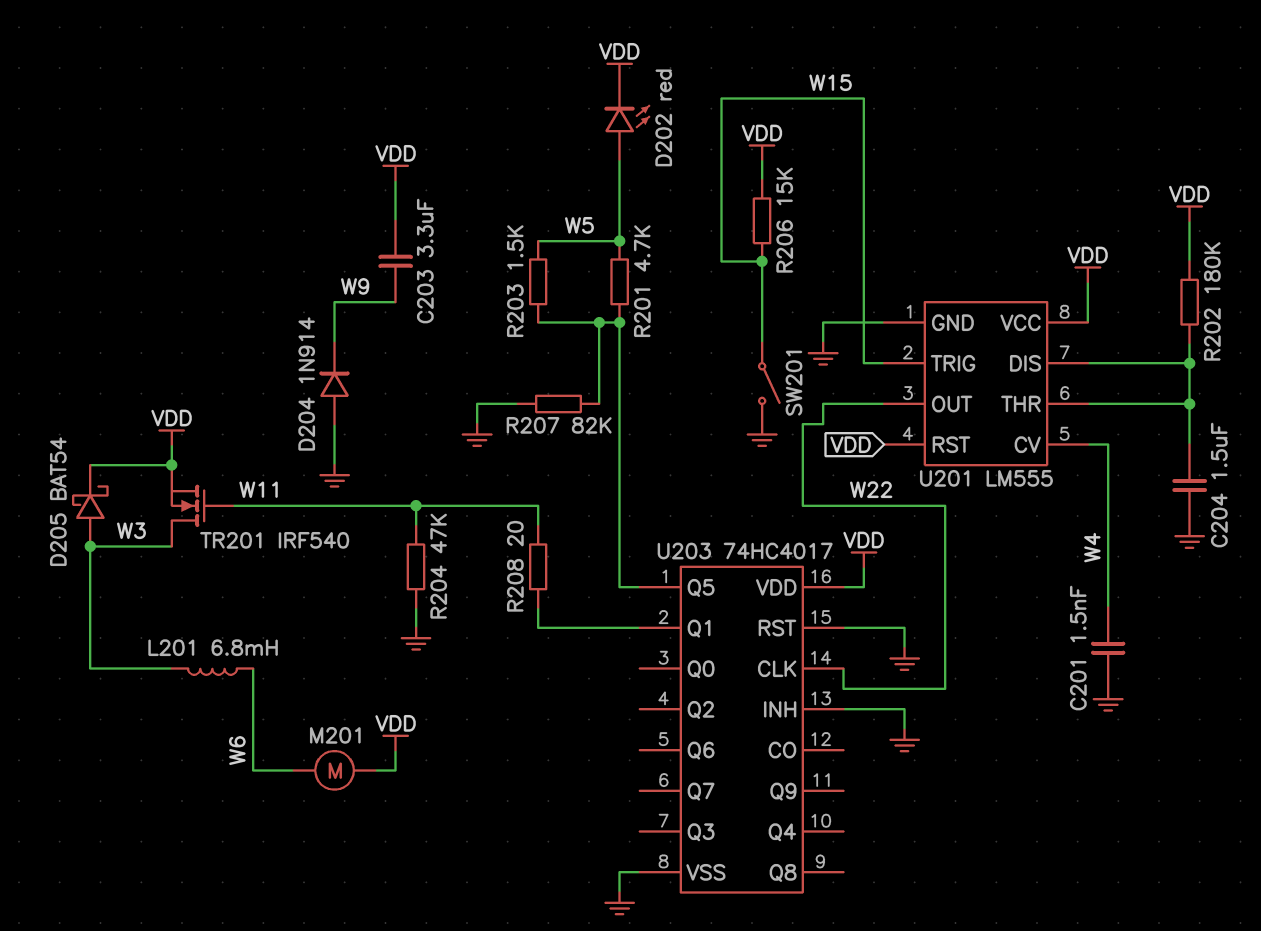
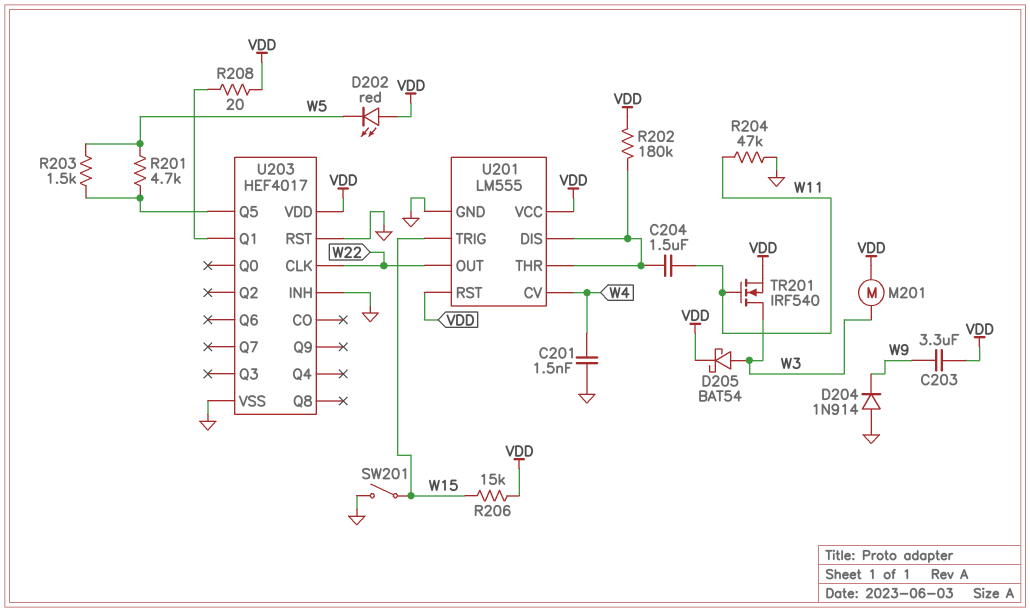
C204: 1.5uF (GND, U201/DIS) -> 1.5uF (U201/DIS, W11)
D202: LED red (A W5, K VDD) -> LED red (A VDD, K W5)
L201: 6.8mH (W3, W6) -> none
M201: motor (VDD, W6) -> motor (VDD, W3)
R207: 82k (GND, U203/Q5) -> none
R208: 20 (U203/Q1, W11) -> 20 (U203/Q1, VDD)
U203: 74HC4017 -> HEF4017

